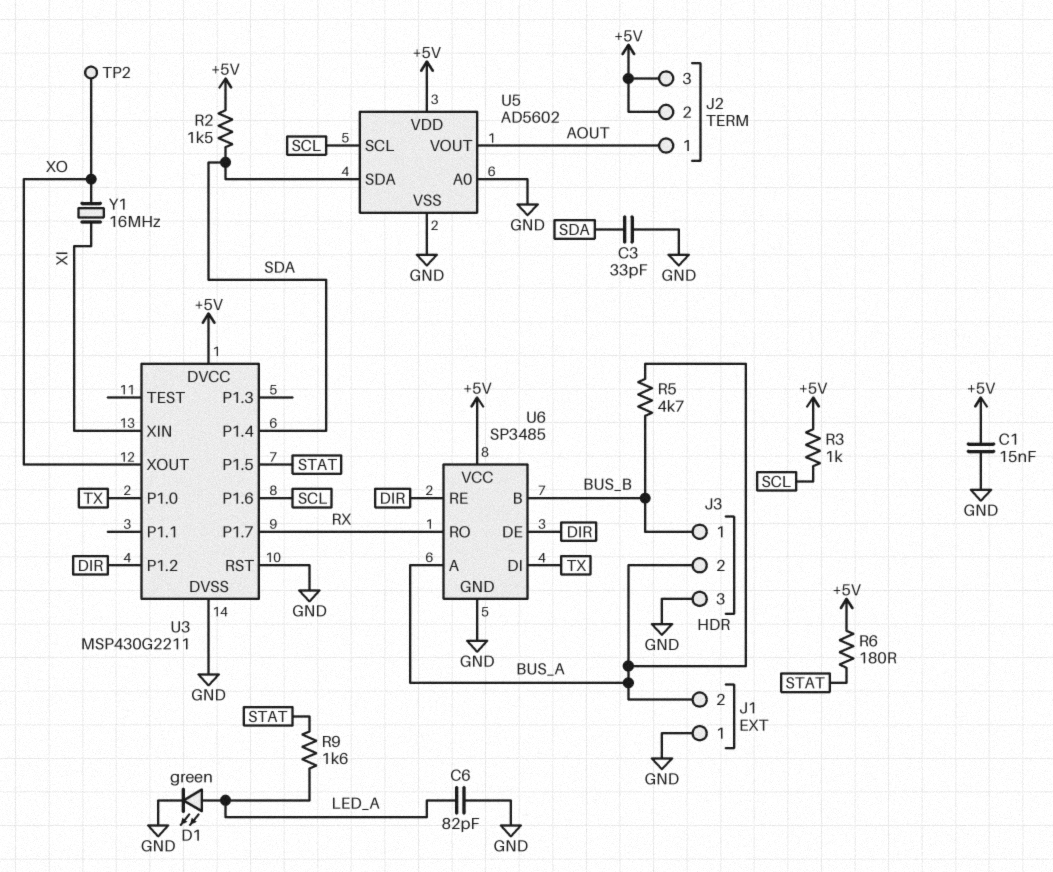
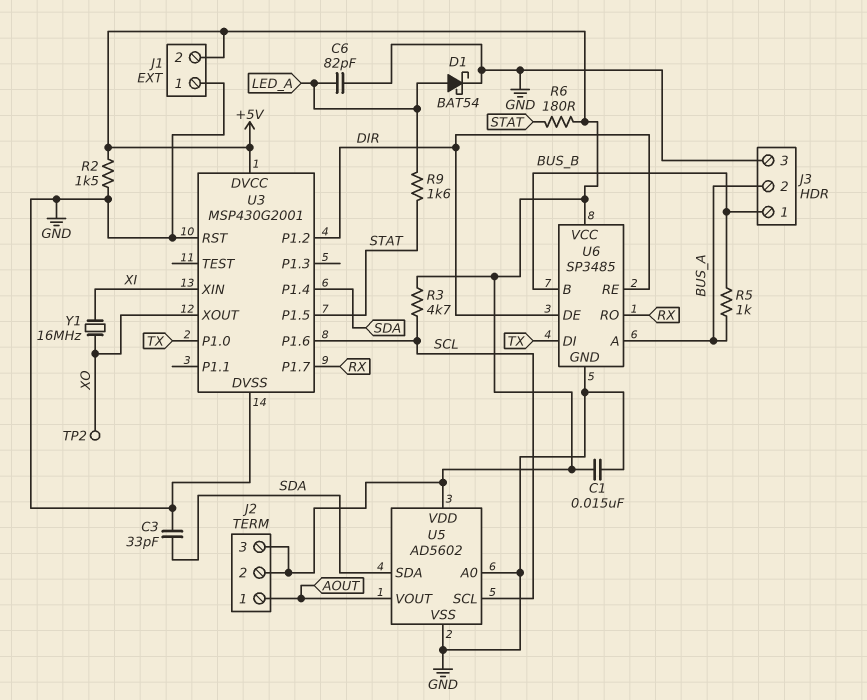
D1: LED green (A LED_A, K GND) -> schottky BAT54 (A LED_A, K GND)
J1 pin 2: BUS_A -> +5V
R2: 1.5k (+5V, SDA) -> 1.5k (+5V, GND)
R3: 1k (+5V, SCL) -> 4.7k (+5V, SCL)
R5: 4.7k (BUS_A, BUS_B) -> 1k (BUS_A, BUS_B)
U3: MSP430G2211 -> MSP430G2001

